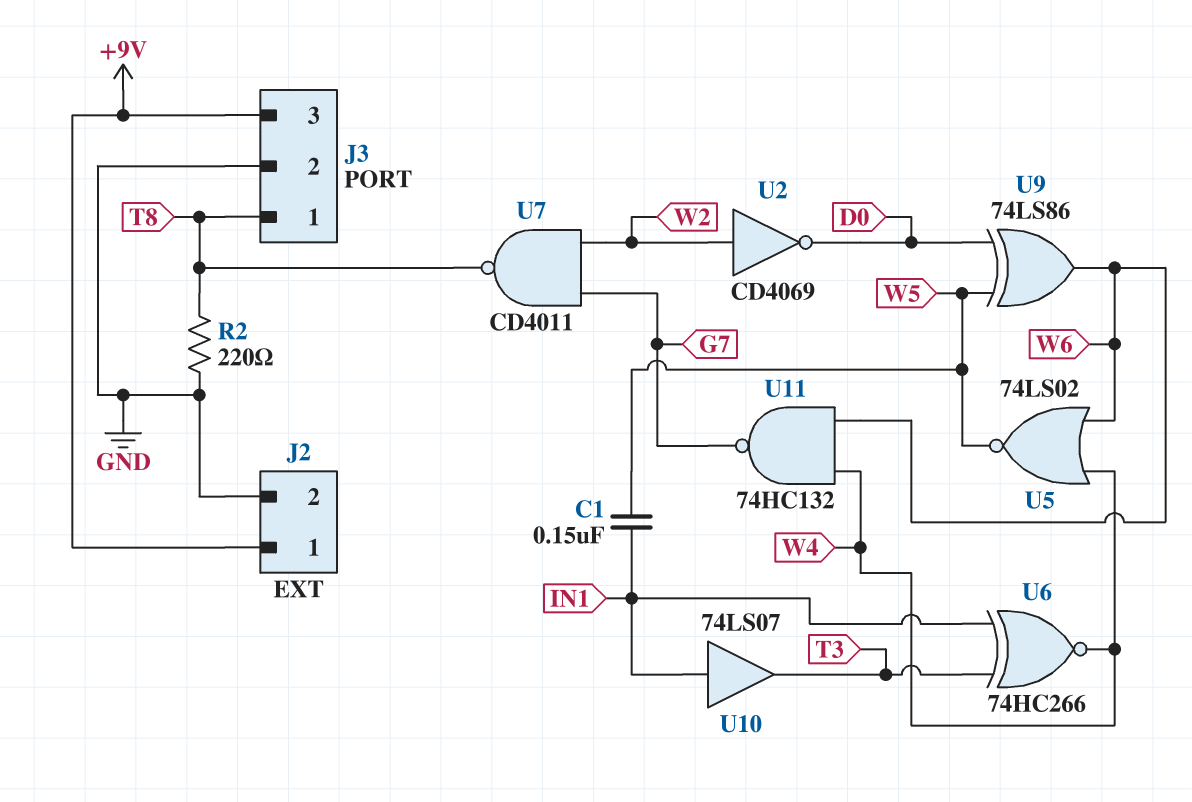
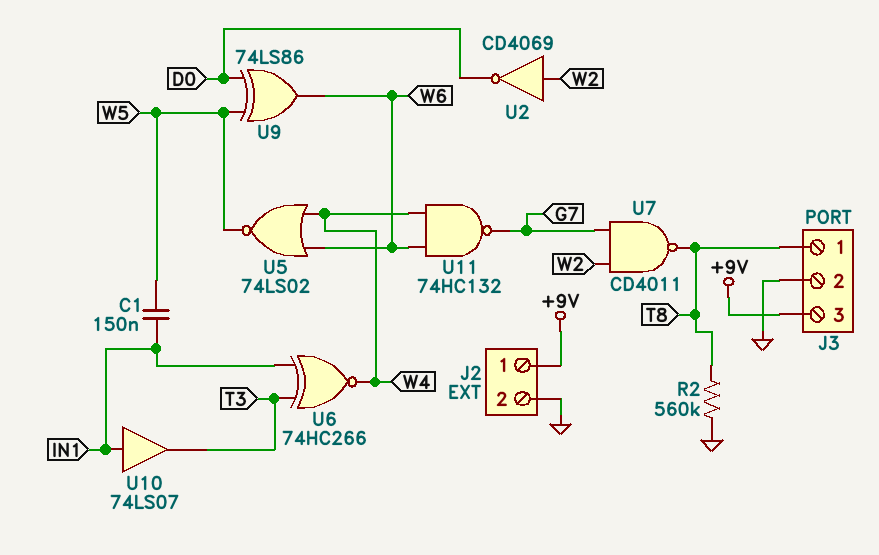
R2: 220 (GND, T8) -> 560k (GND, T8)

